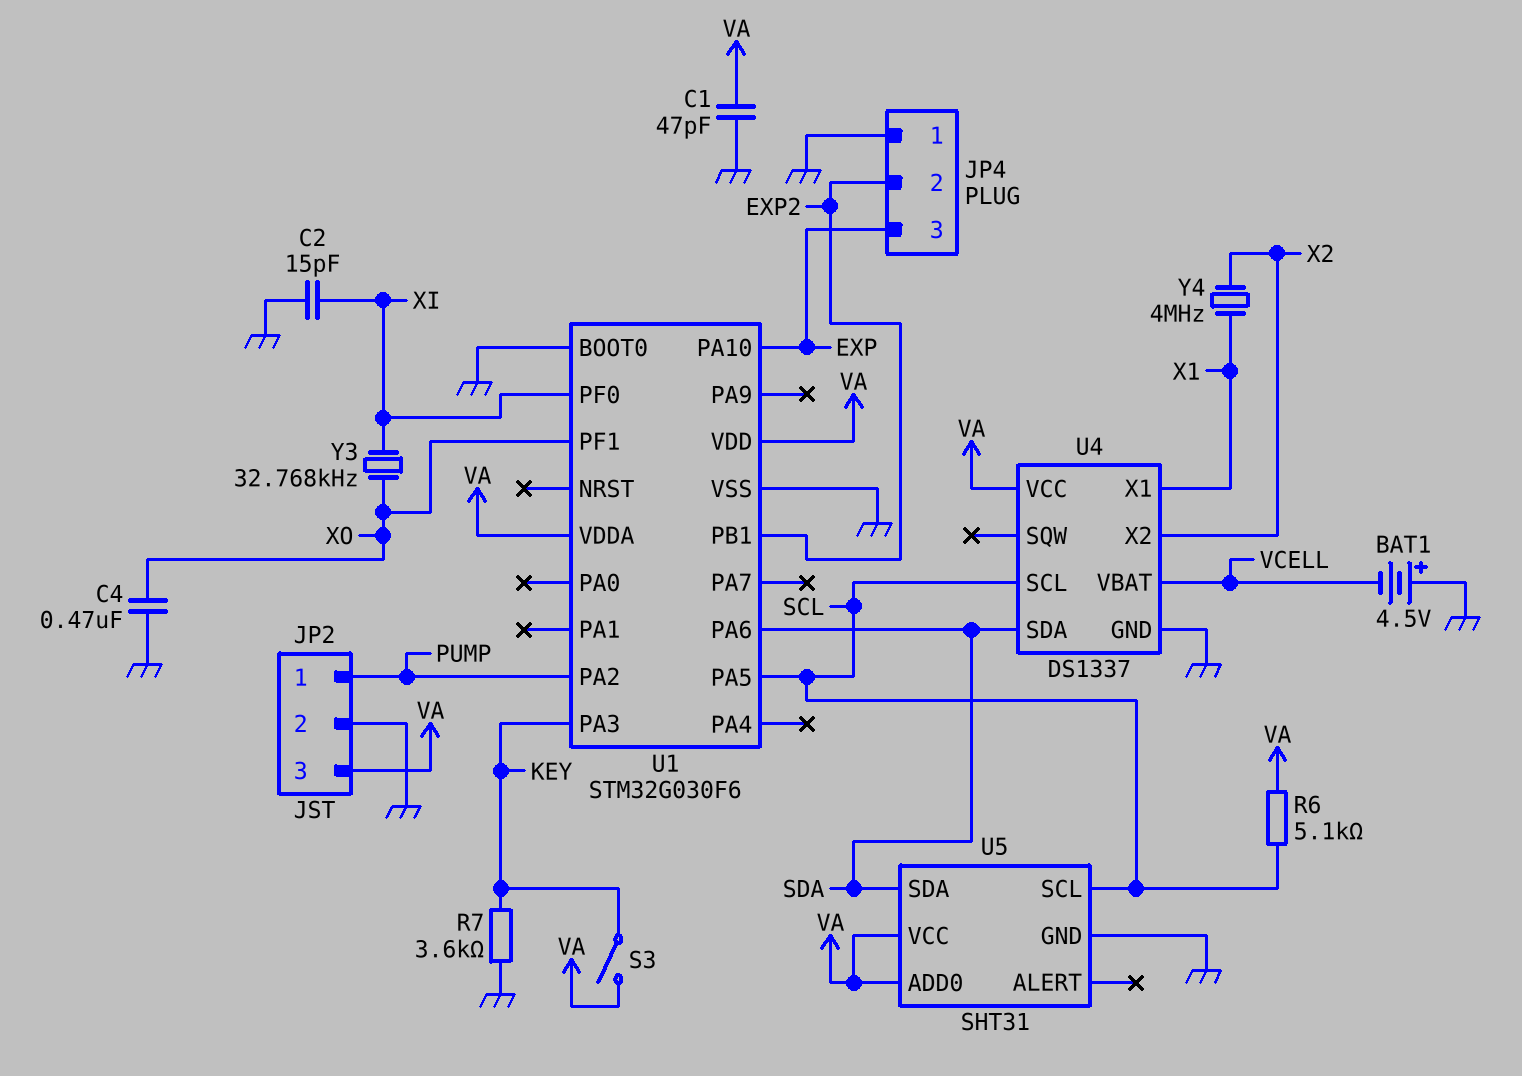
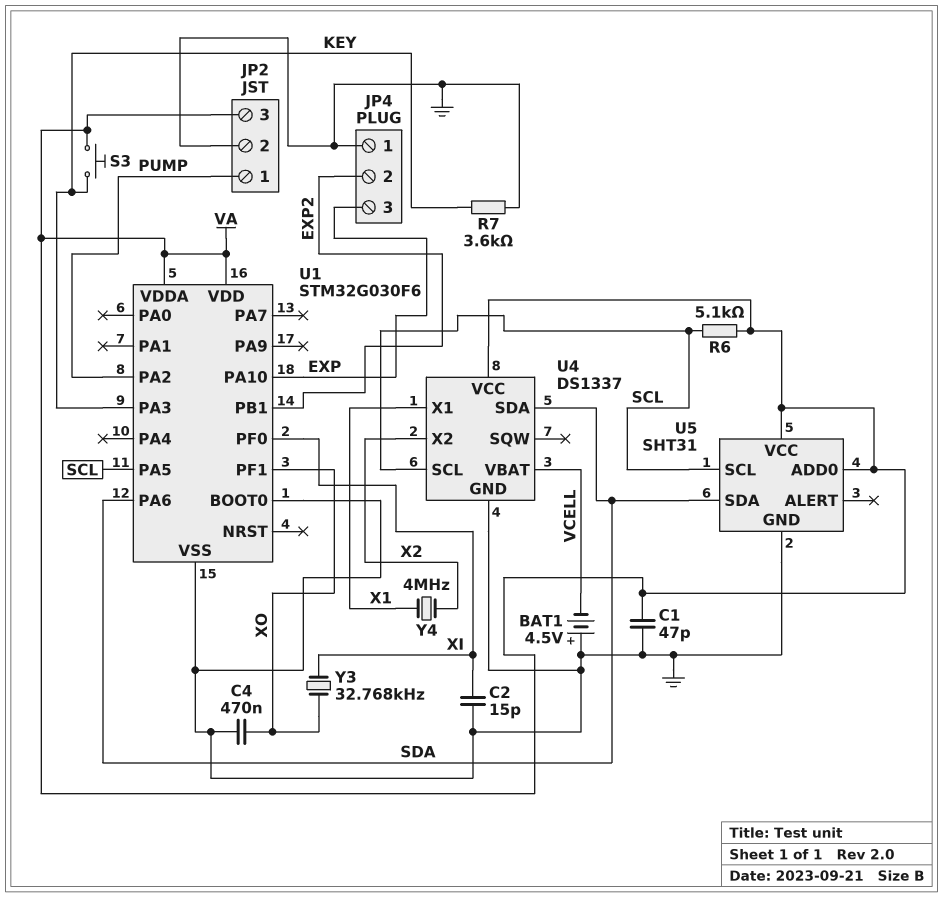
S3: switch (KEY, VA) -> button (KEY, VA)

